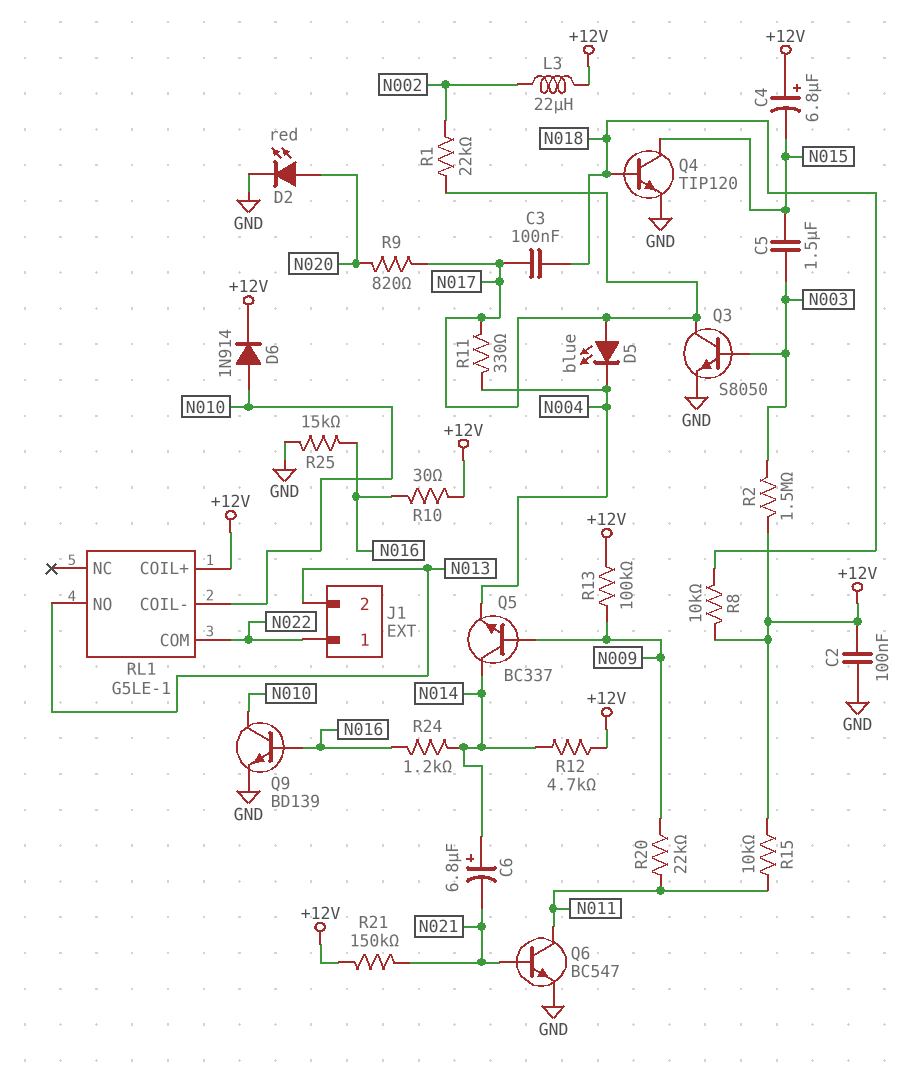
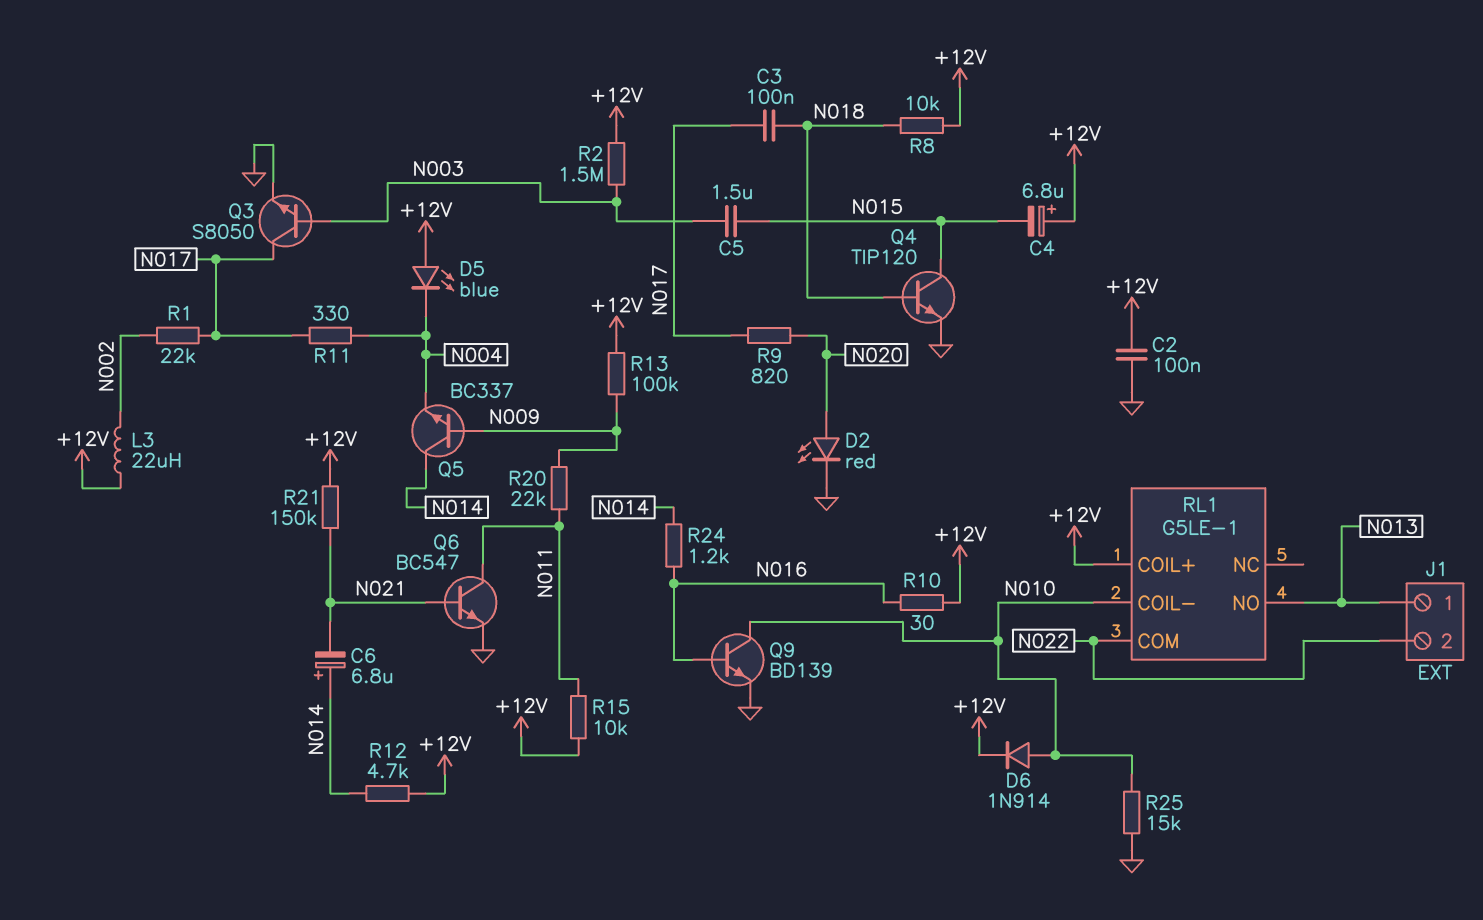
D5: LED blue (A N017, K N004) -> LED blue (A +12V, K N004)
J1 pin 1: N022 -> N013
J1 pin 2: N013 -> N022
R25: 15k (GND, N016) -> 15k (GND, N010)

